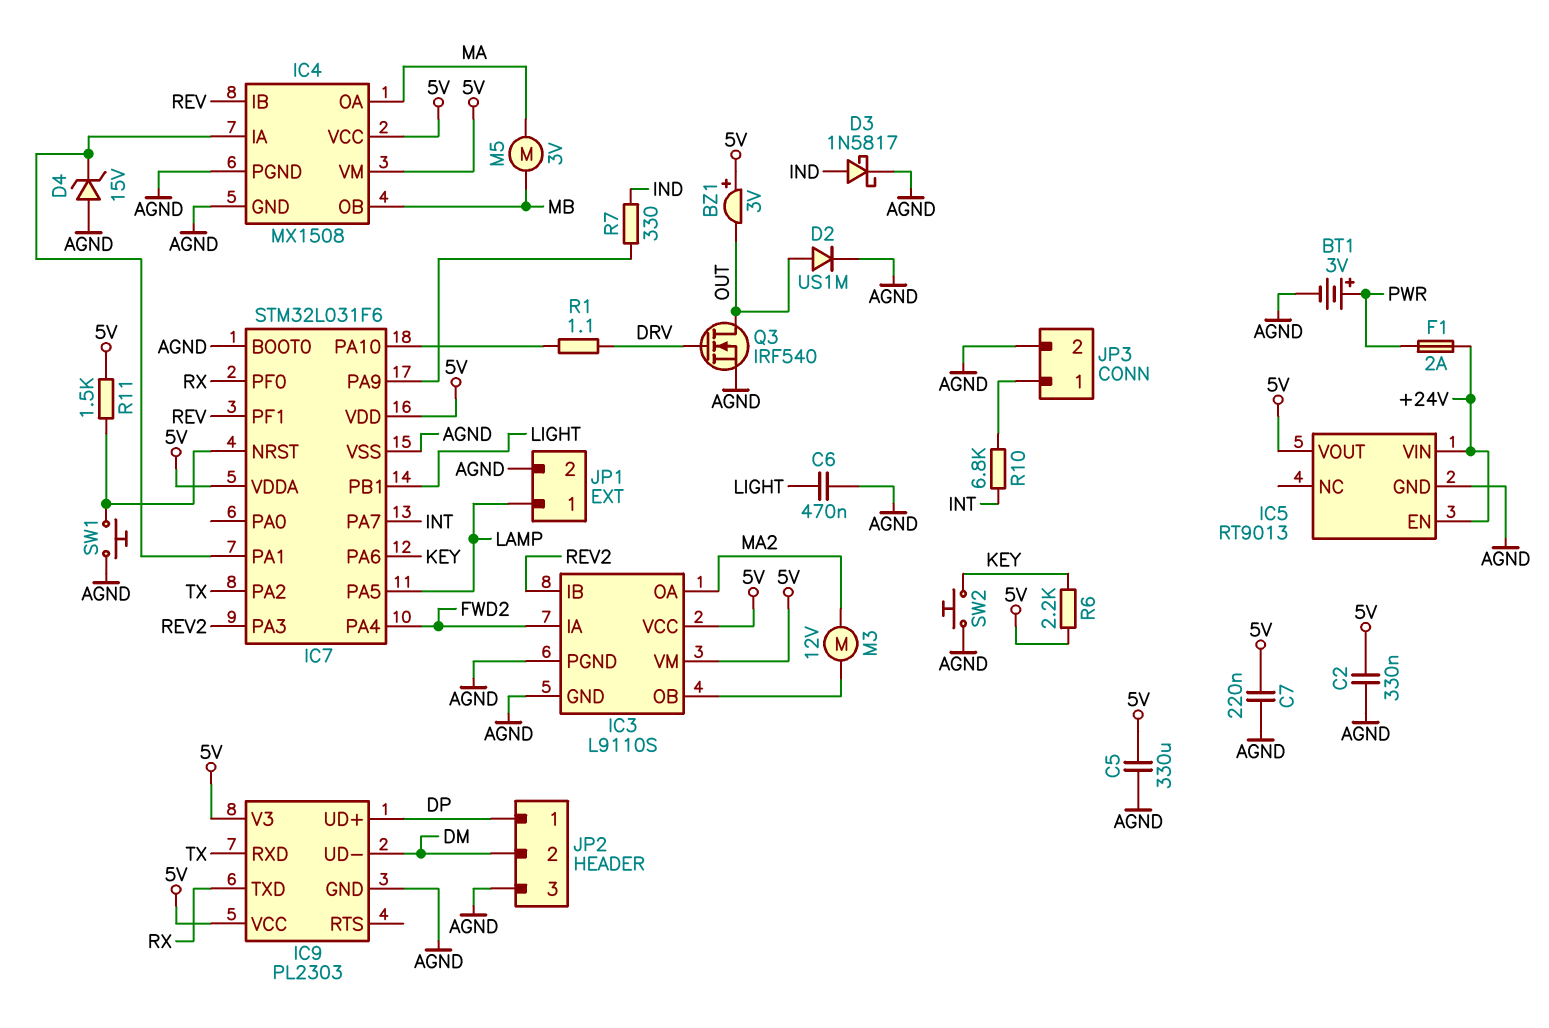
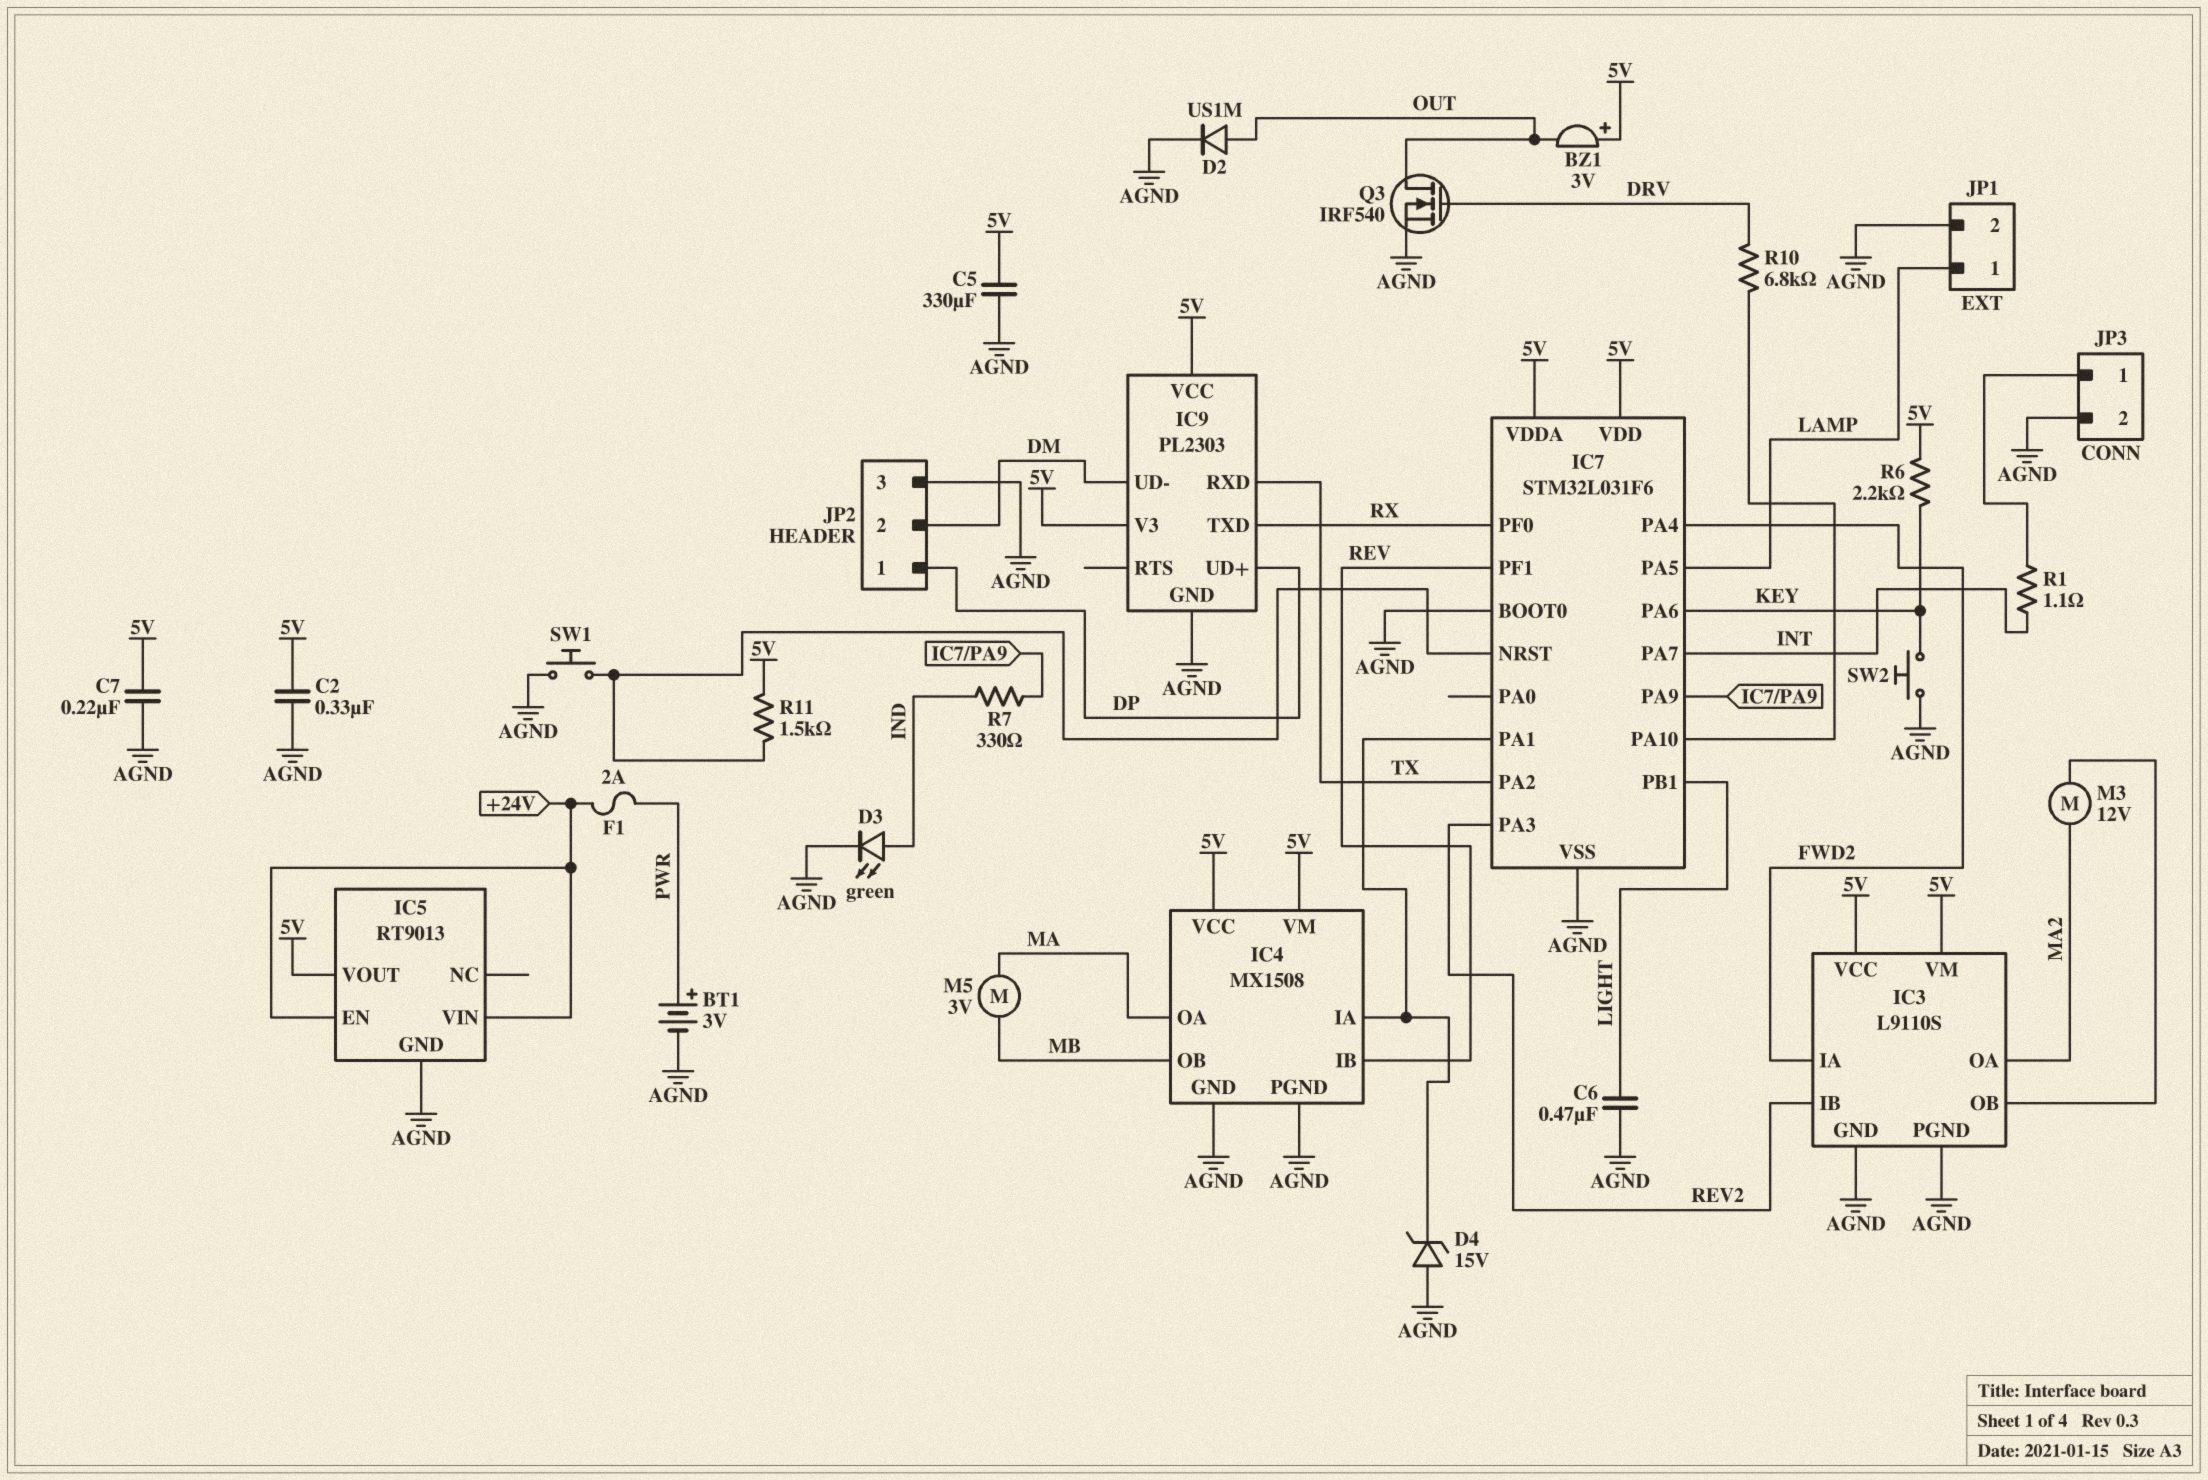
D3: schottky 1N5817 (A IND, K AGND) -> LED green (A IND, K AGND)
R1: 1.1 (DRV, IC7/PA10) -> 1.1 (INT, JP3/1)
R10: 6.8k (INT, JP3/1) -> 6.8k (DRV, IC7/PA10)

